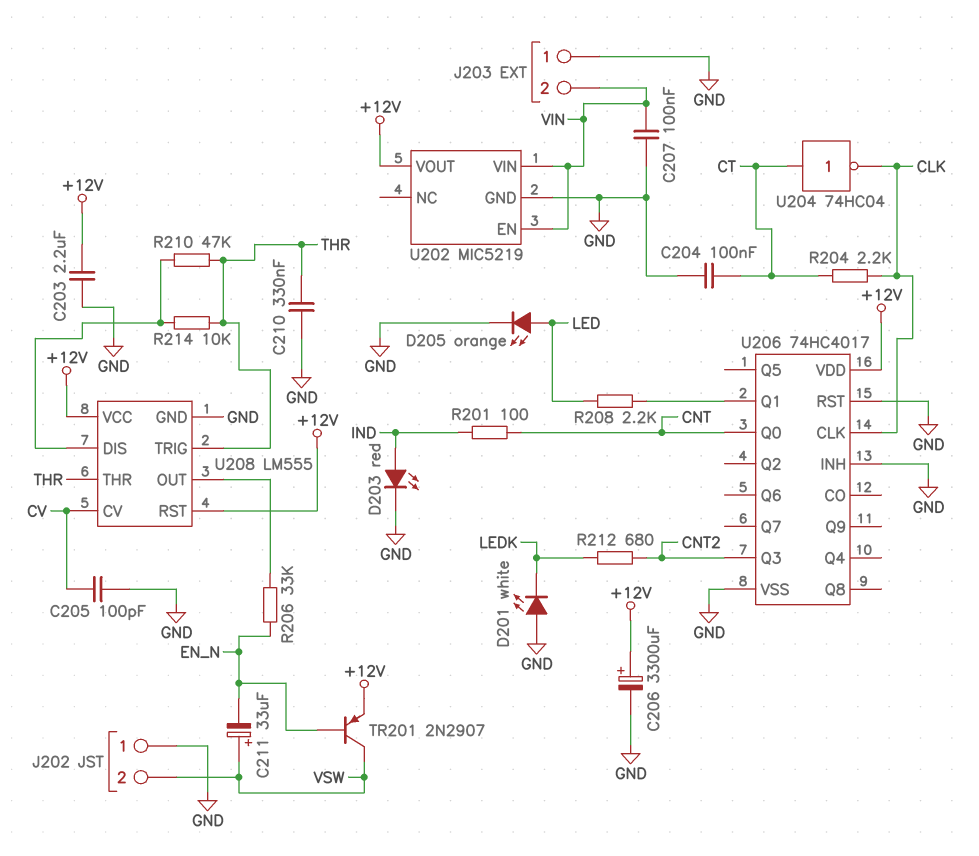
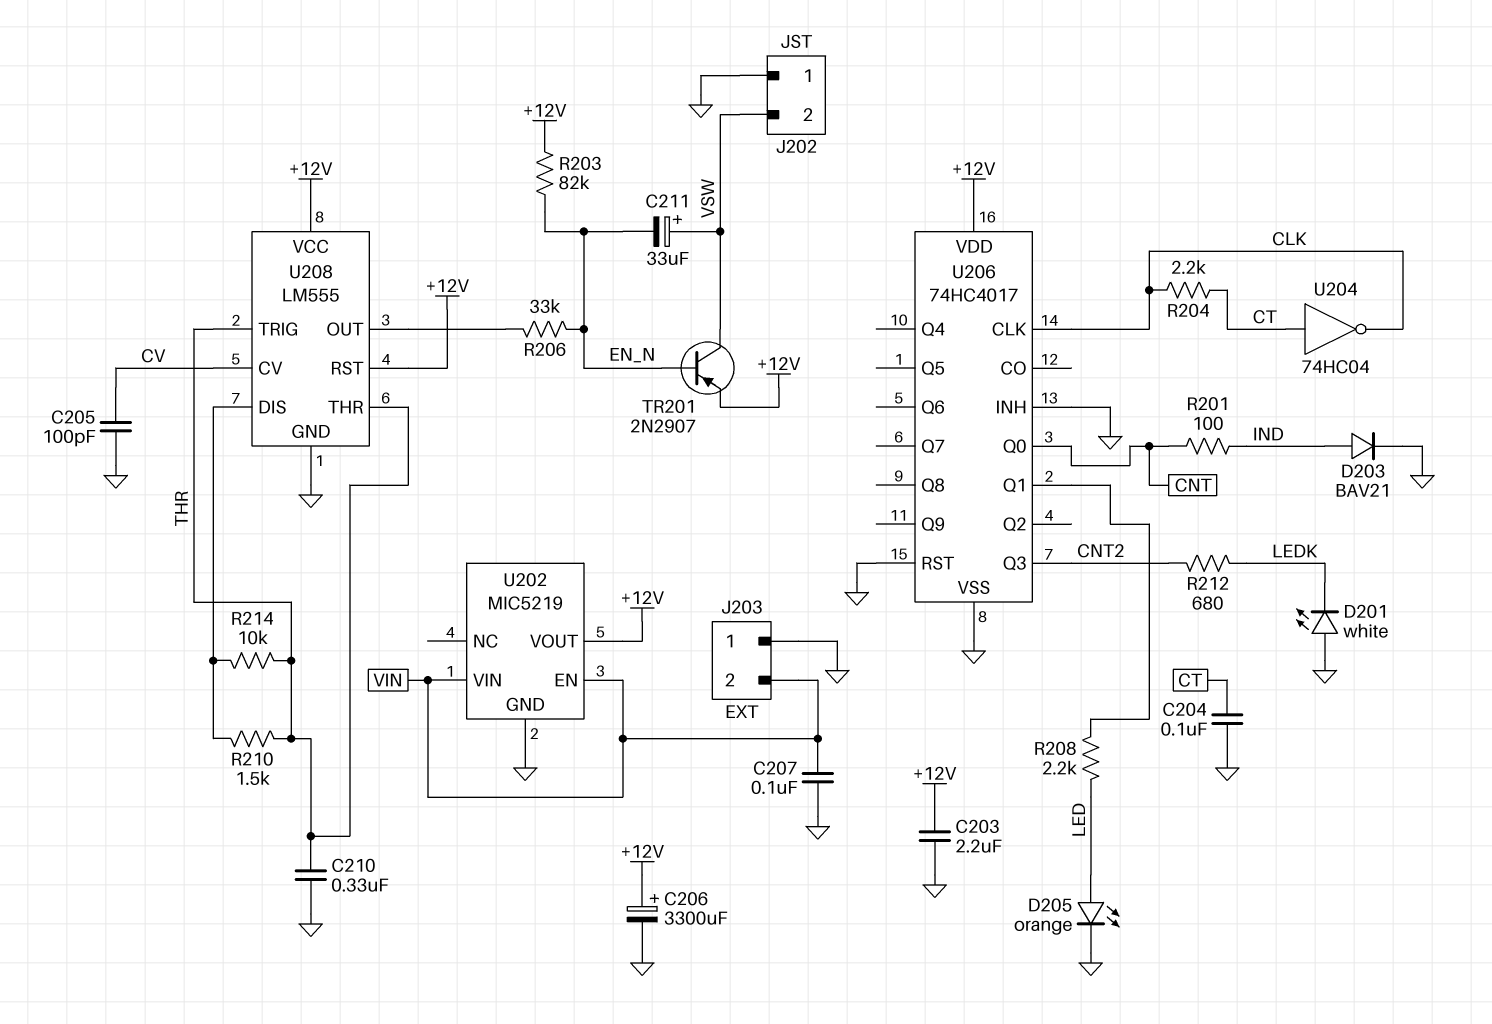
D203: LED red (A IND, K GND) -> diode BAV21 (A IND, K GND)
R203: none -> 82k (+12V, EN_N)
R210: 47k (THR, U208/DIS) -> 1.5k (THR, U208/DIS)

